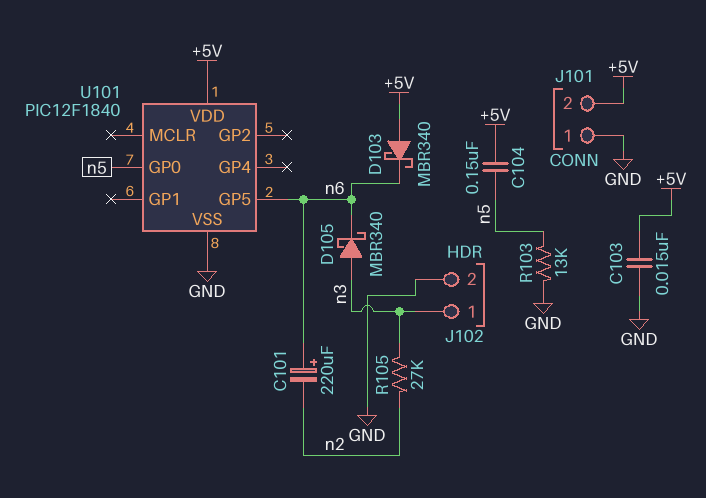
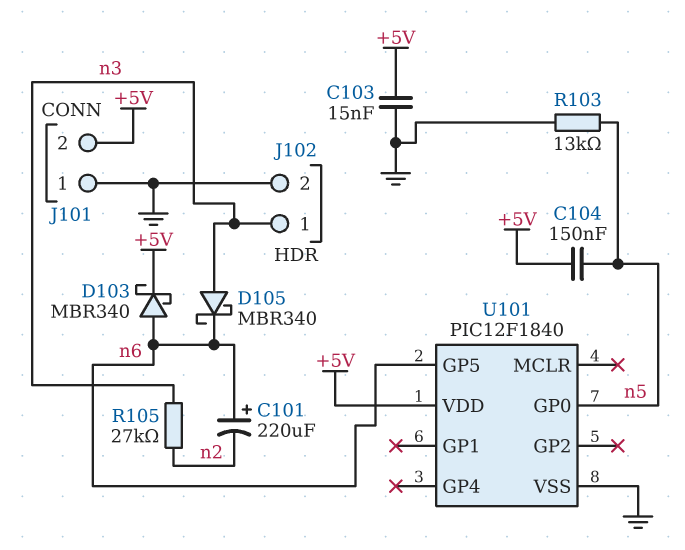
D103: schottky MBR340 (A +5V, K n6) -> schottky MBR340 (A n6, K +5V)

